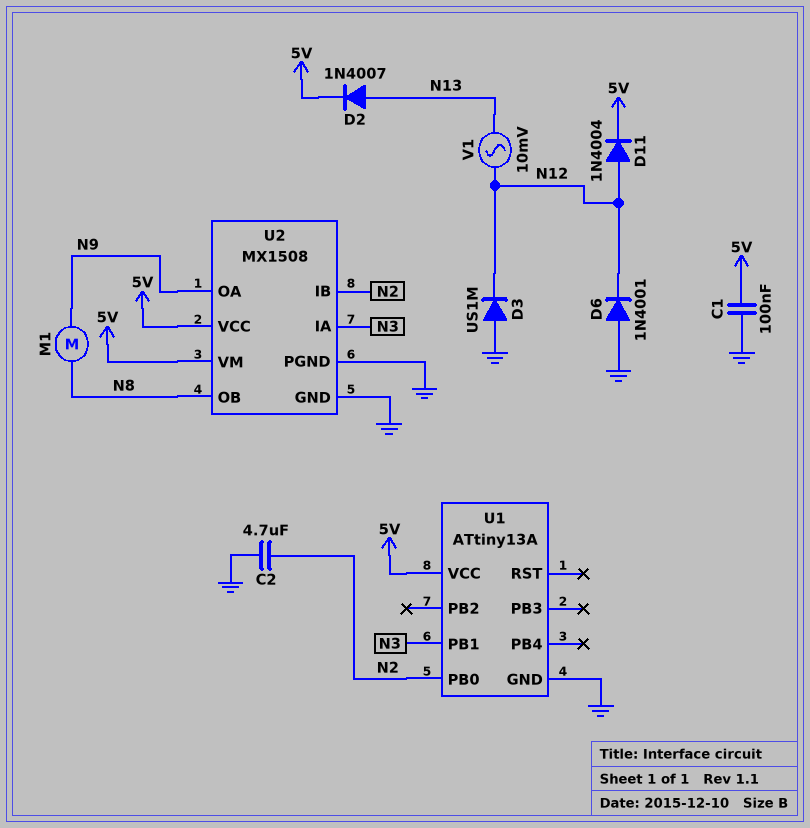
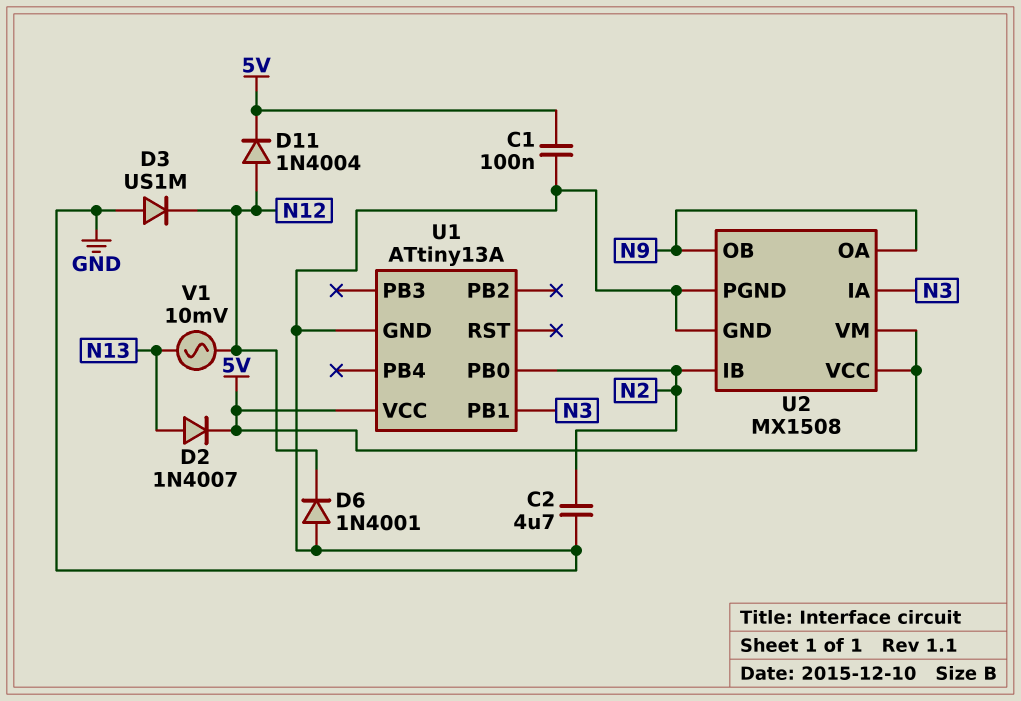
M1: motor (N8, N9) -> none
U2 pin OB: N8 -> N9

